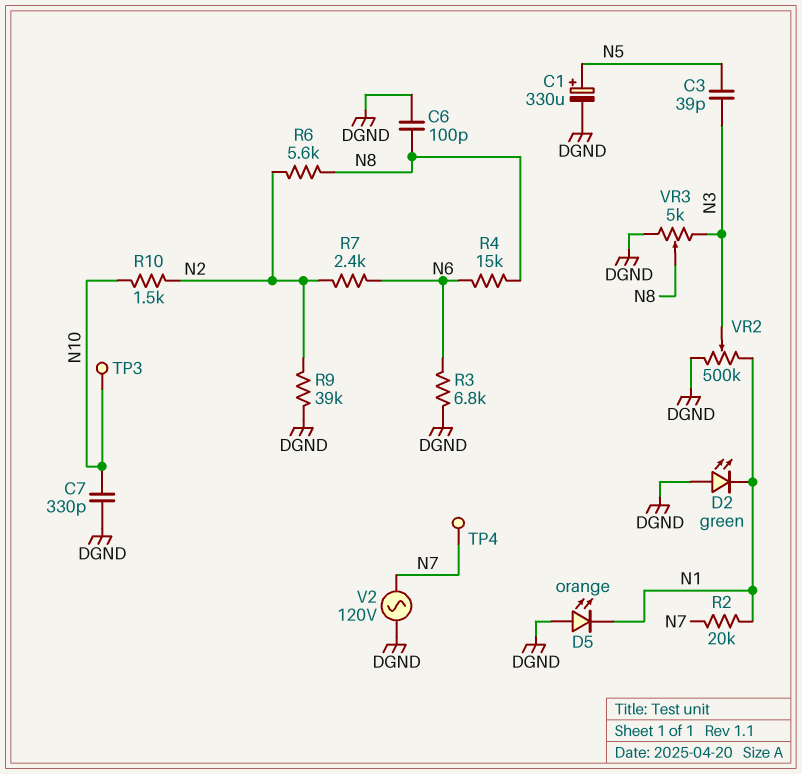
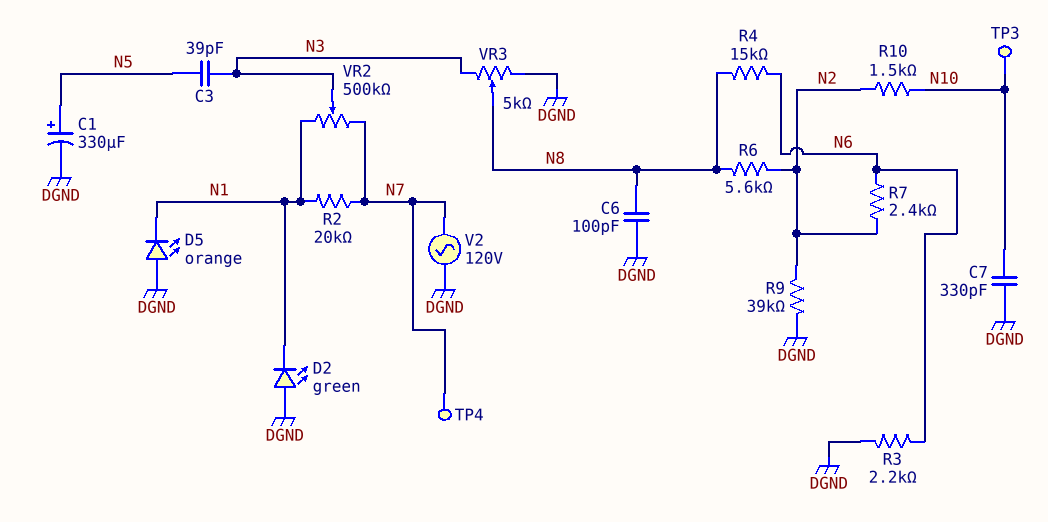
R3: 6.8k (DGND, N6) -> 2.2k (DGND, N6)
VR2: 500k (DGND, N1, wiper N3) -> 500k (N1, N7, wiper N3)

